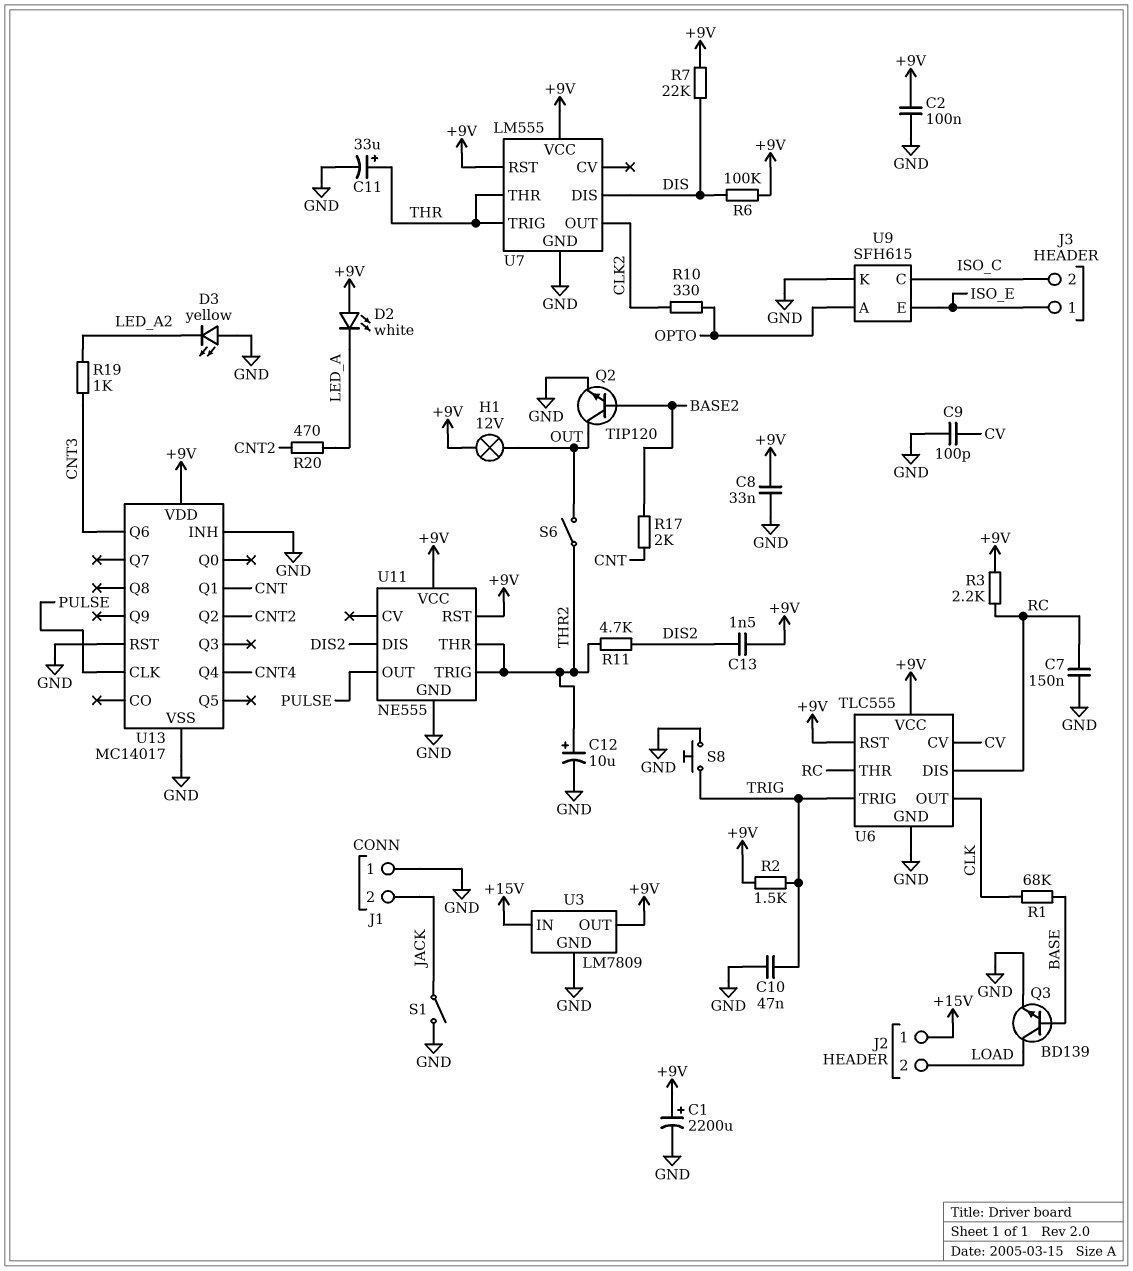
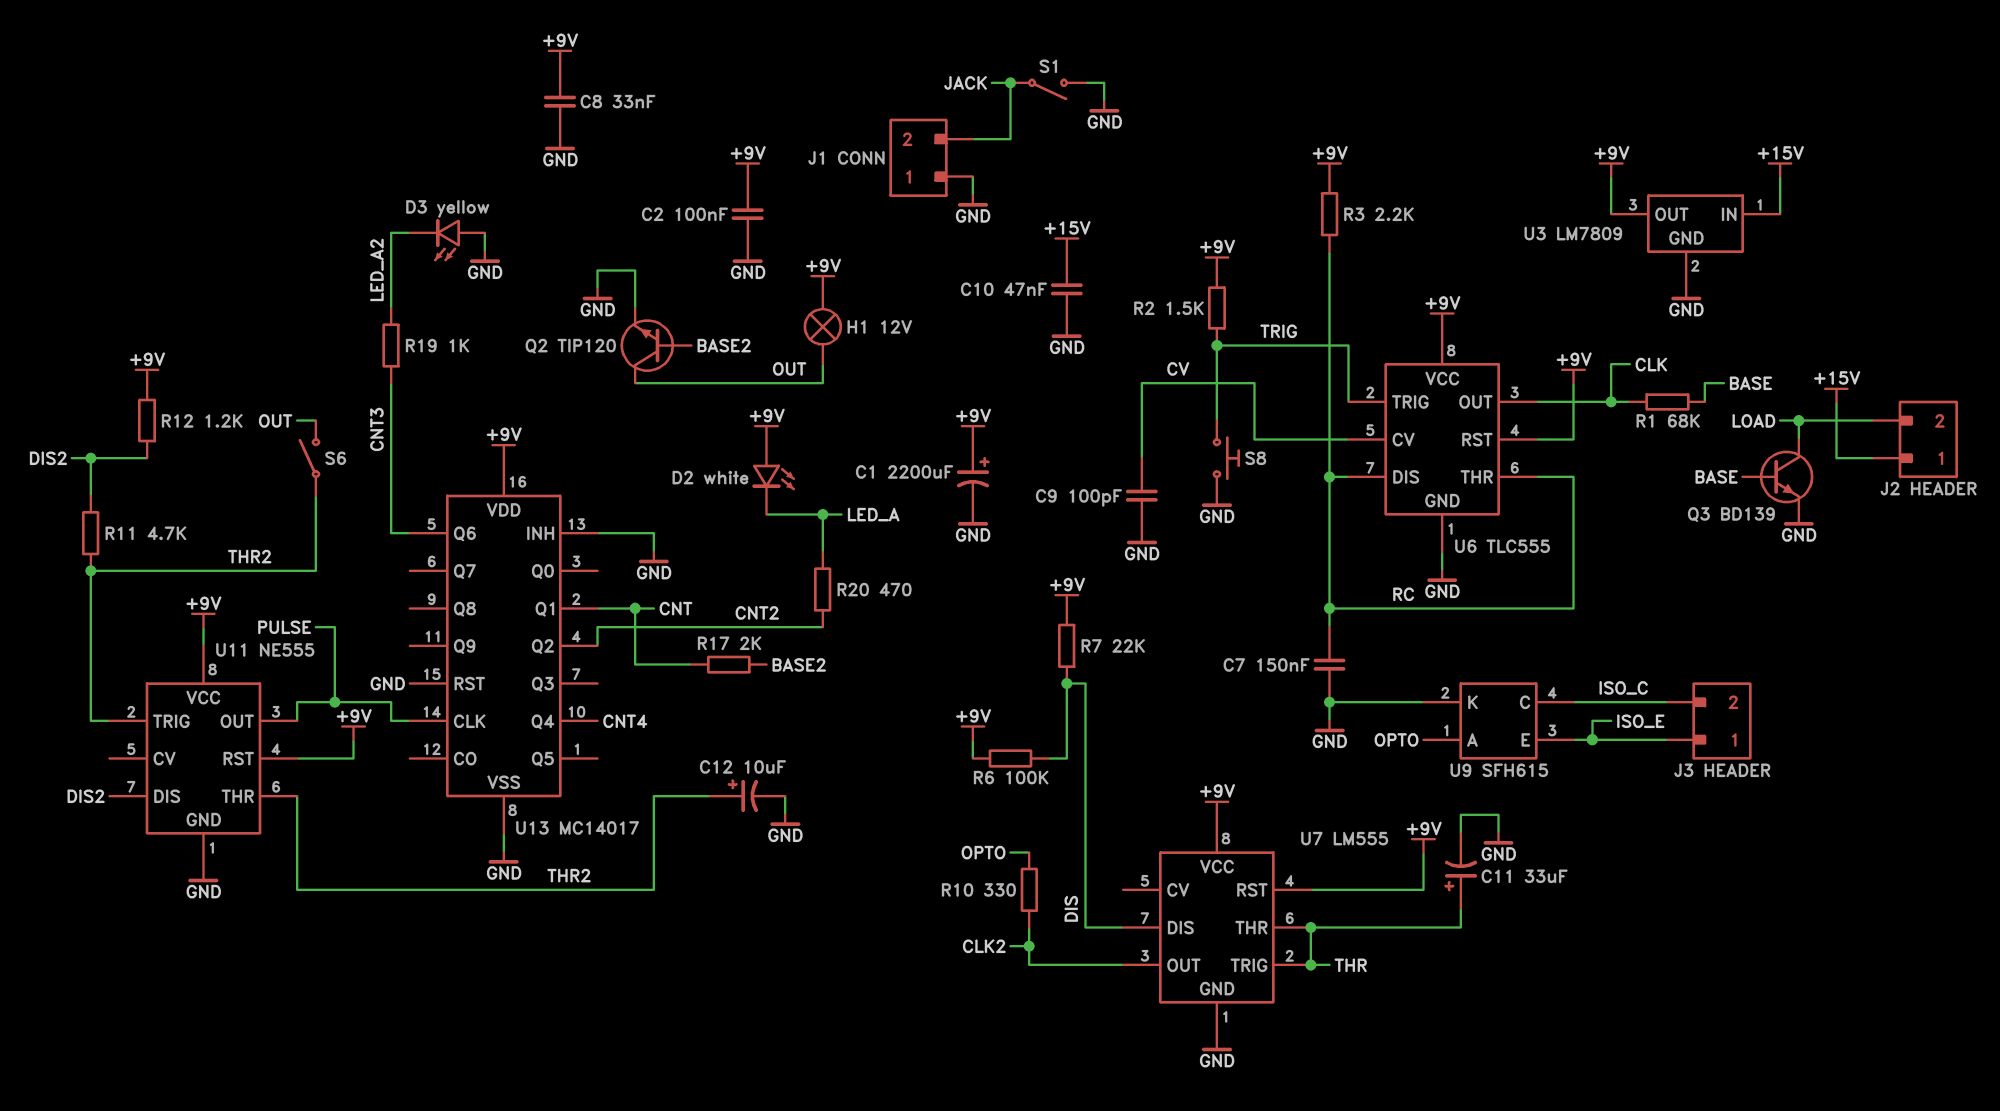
C10: 47nF (GND, TRIG) -> 47nF (+15V, GND)
C13: 1.5nF (+9V, DIS2) -> none
R12: none -> 1.2k (+9V, DIS2)

